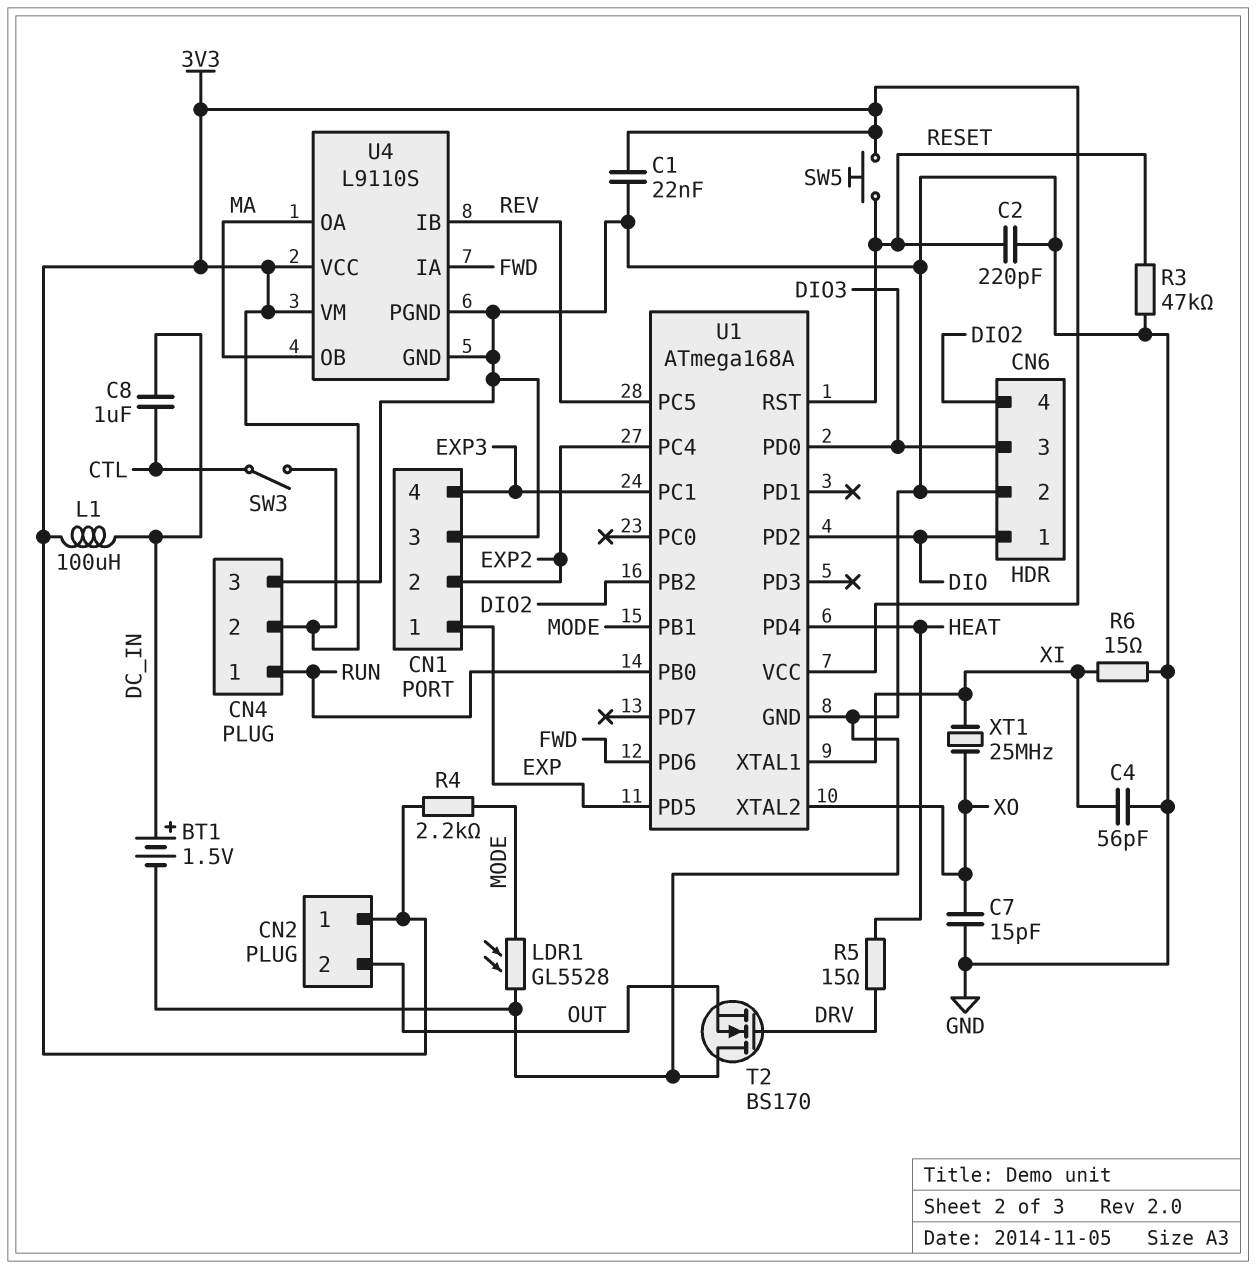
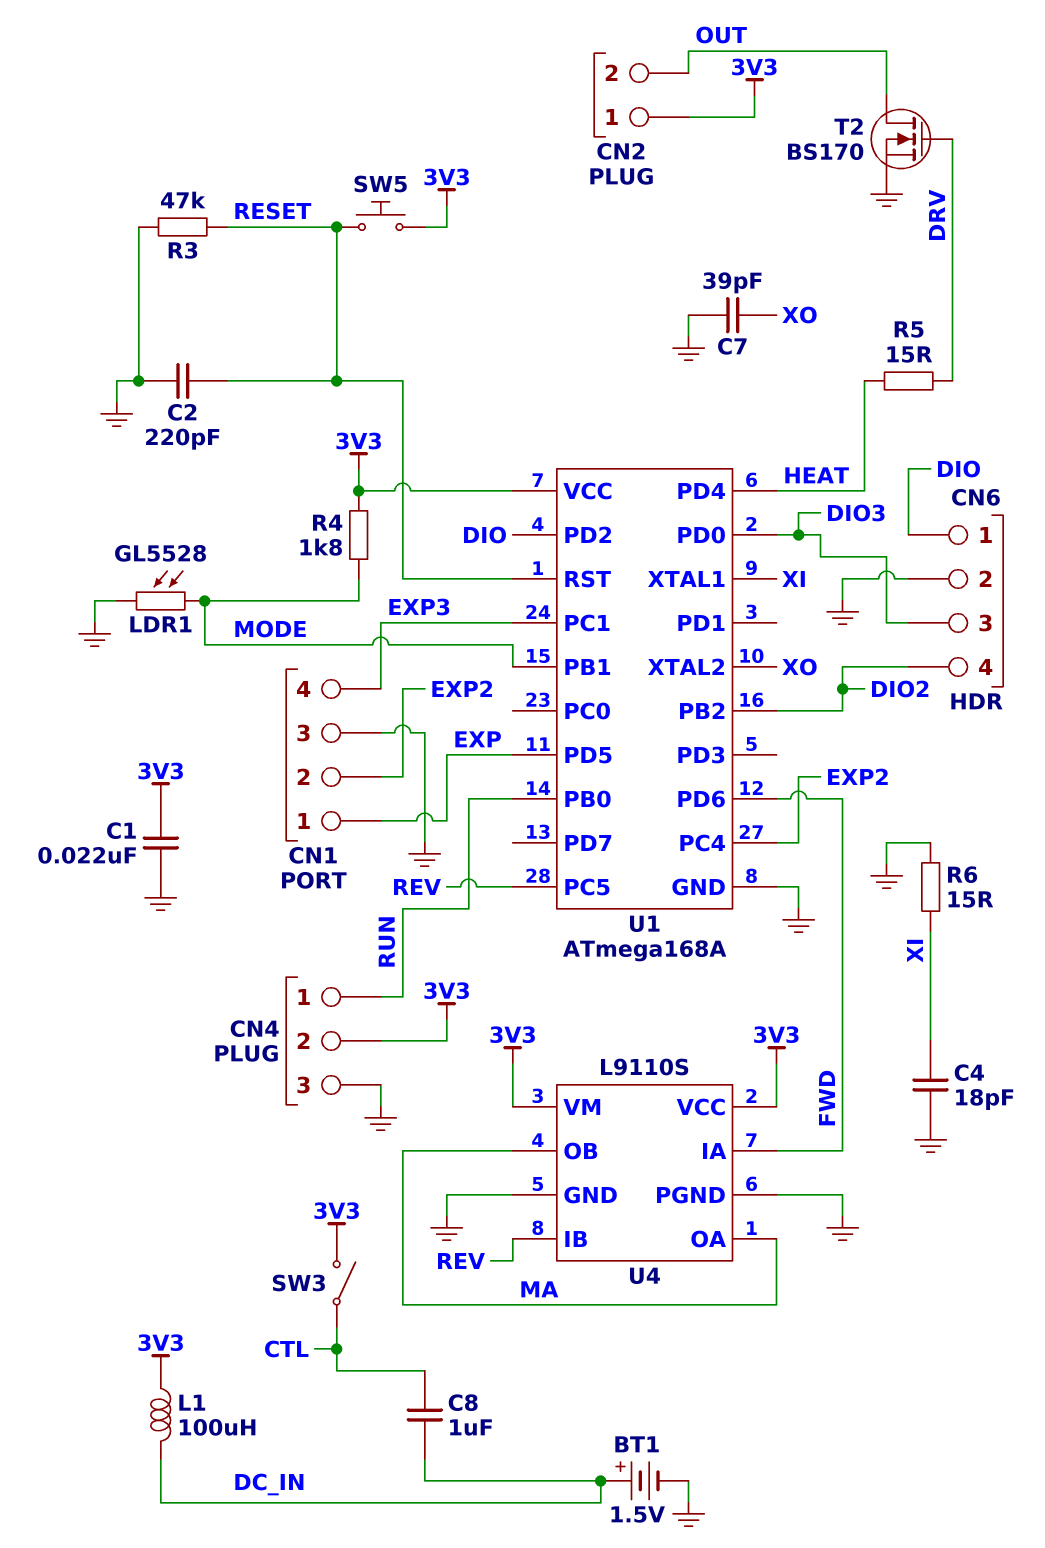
C4: 56pF (GND, XI) -> 18pF (GND, XI)
C7: 15pF (GND, XO) -> 39pF (GND, XO)
R4: 2.2k (3V3, MODE) -> 1.8k (3V3, MODE)
T2: NMOS BS170 (G DRV, D GND, S OUT) -> NMOS BS170 (G DRV, D OUT, S GND)
XT1: 25MHz (XI, XO) -> none

